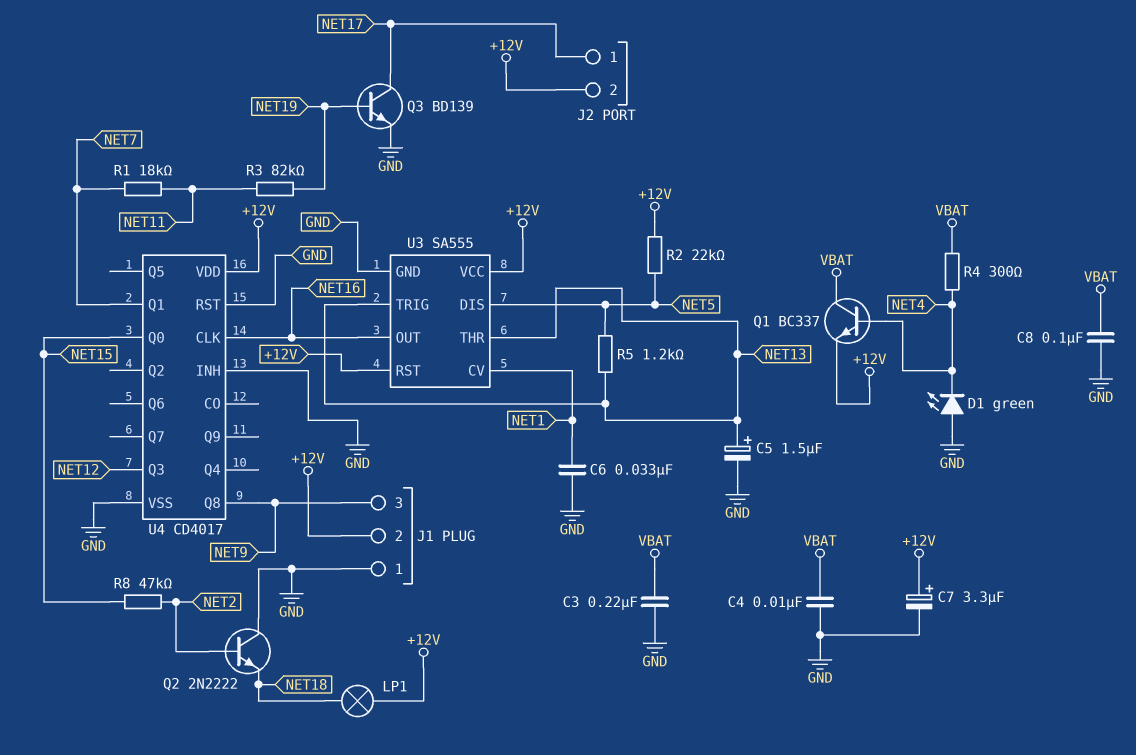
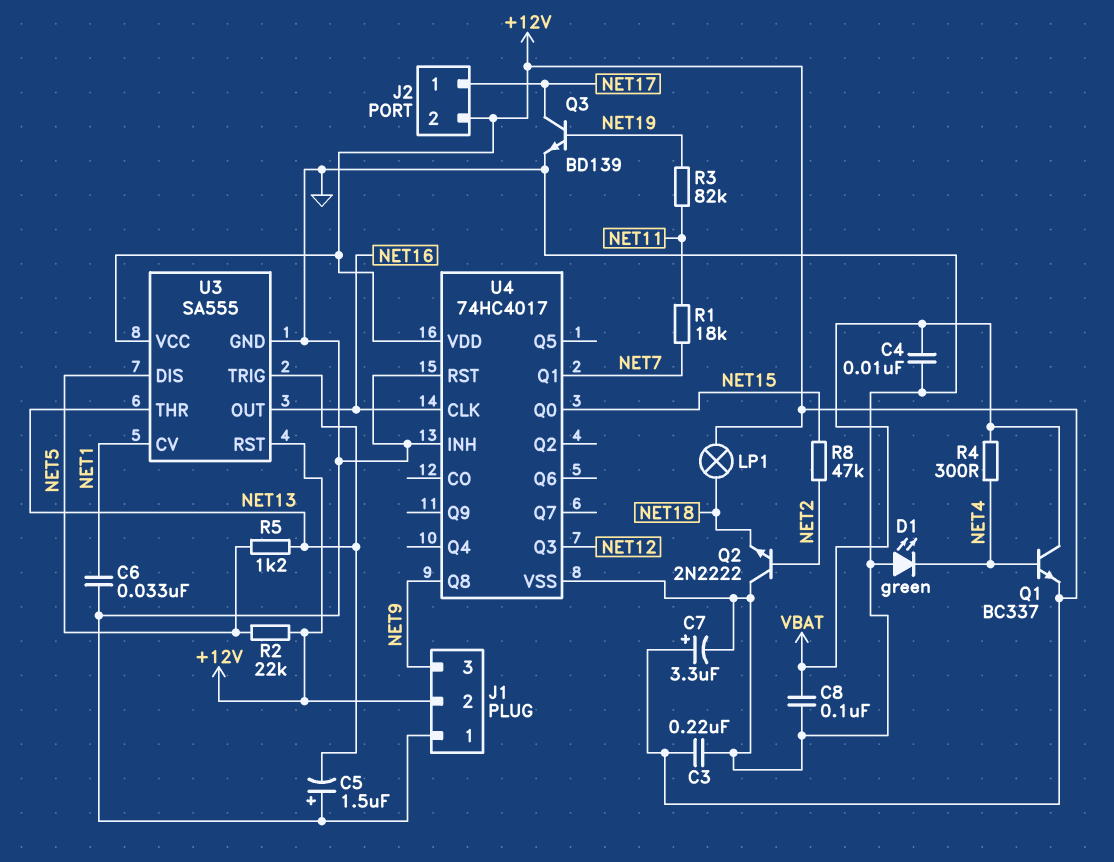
C3: 220nF (GND, VBAT) -> 220nF (+12V, GND)
C5: 1.5uF (plus NET13, minus GND) -> 1.5uF (plus GND, minus NET13)
U4: CD4017 -> 74HC4017

